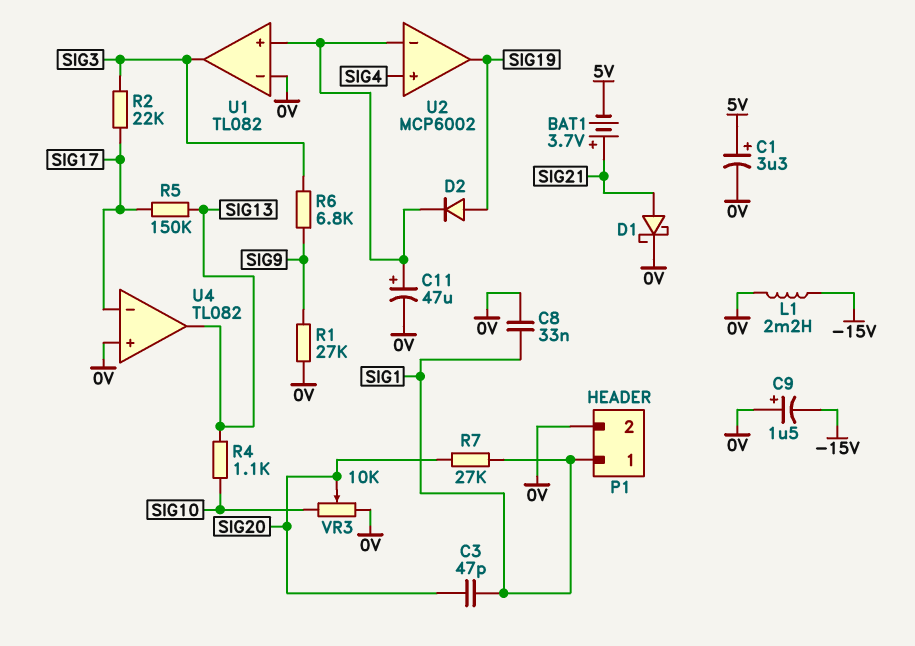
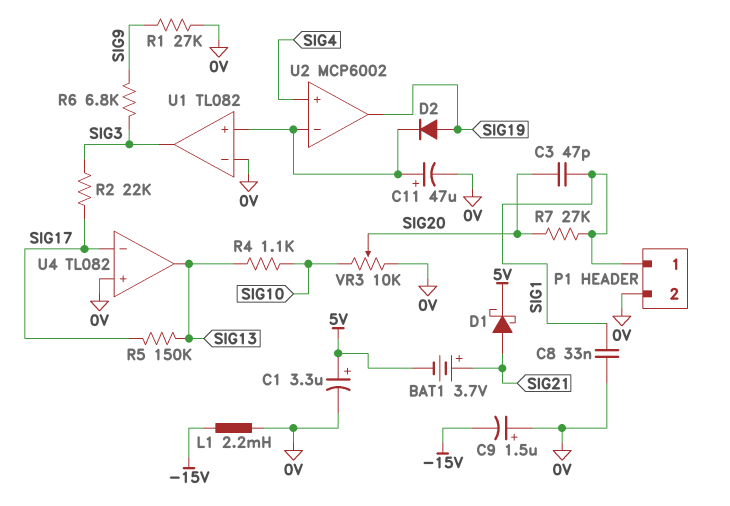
D1: schottky (A SIG21, K 0V) -> schottky (A SIG21, K 5V)

